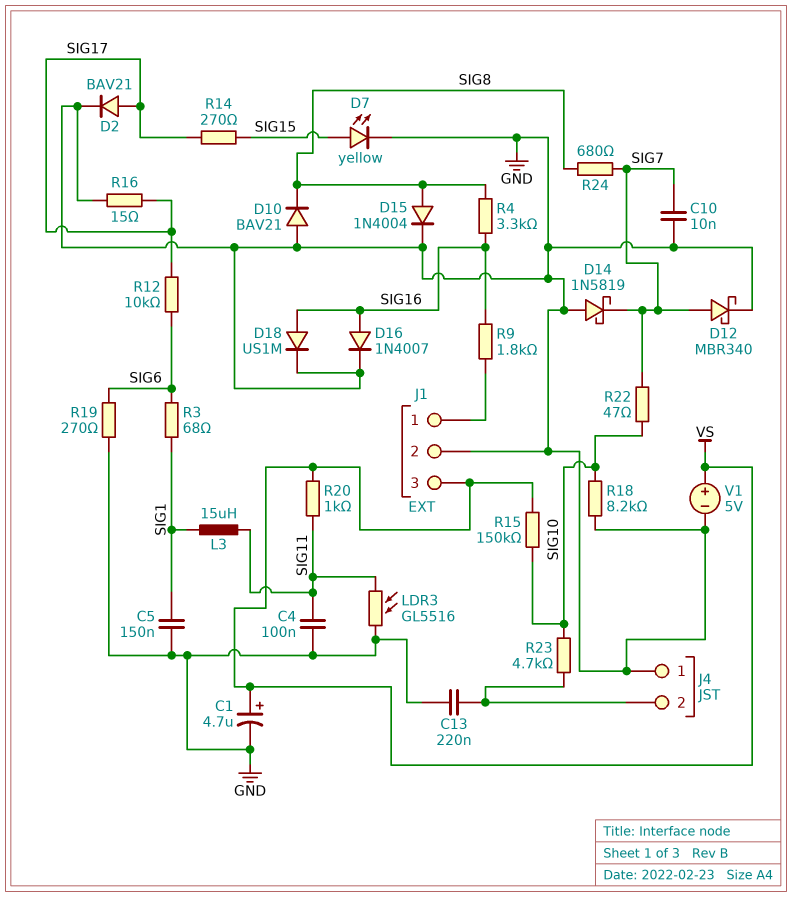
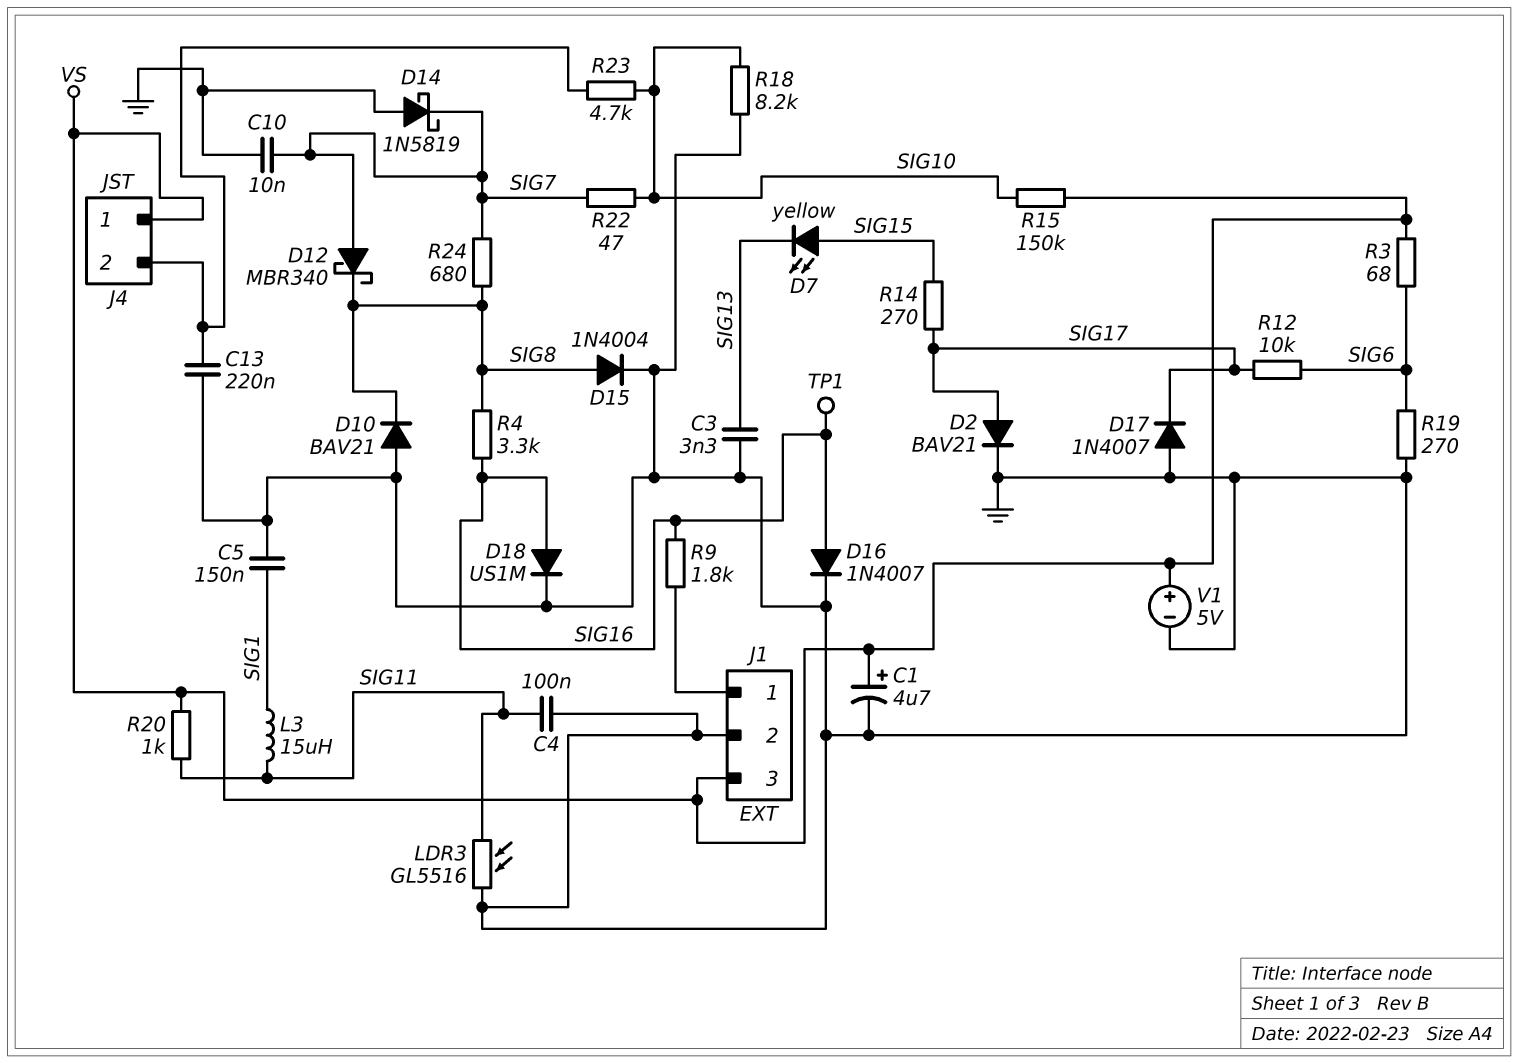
C3: none -> 3.3nF (GND, SIG13)
D7: LED yellow (A SIG15, K GND) -> LED yellow (A SIG15, K SIG13)
D12: schottky MBR340 (A SIG7, K GND) -> schottky MBR340 (A SIG7, K SIG8)
D17: none -> diode 1N4007 (A GND, K SIG17)
J4 pin 1: GND -> VS
R3: 68 (SIG1, SIG6) -> 68 (SIG6, VS)
R16: 15 (GND, SIG17) -> none
TP1: none -> test point (SIG16)

